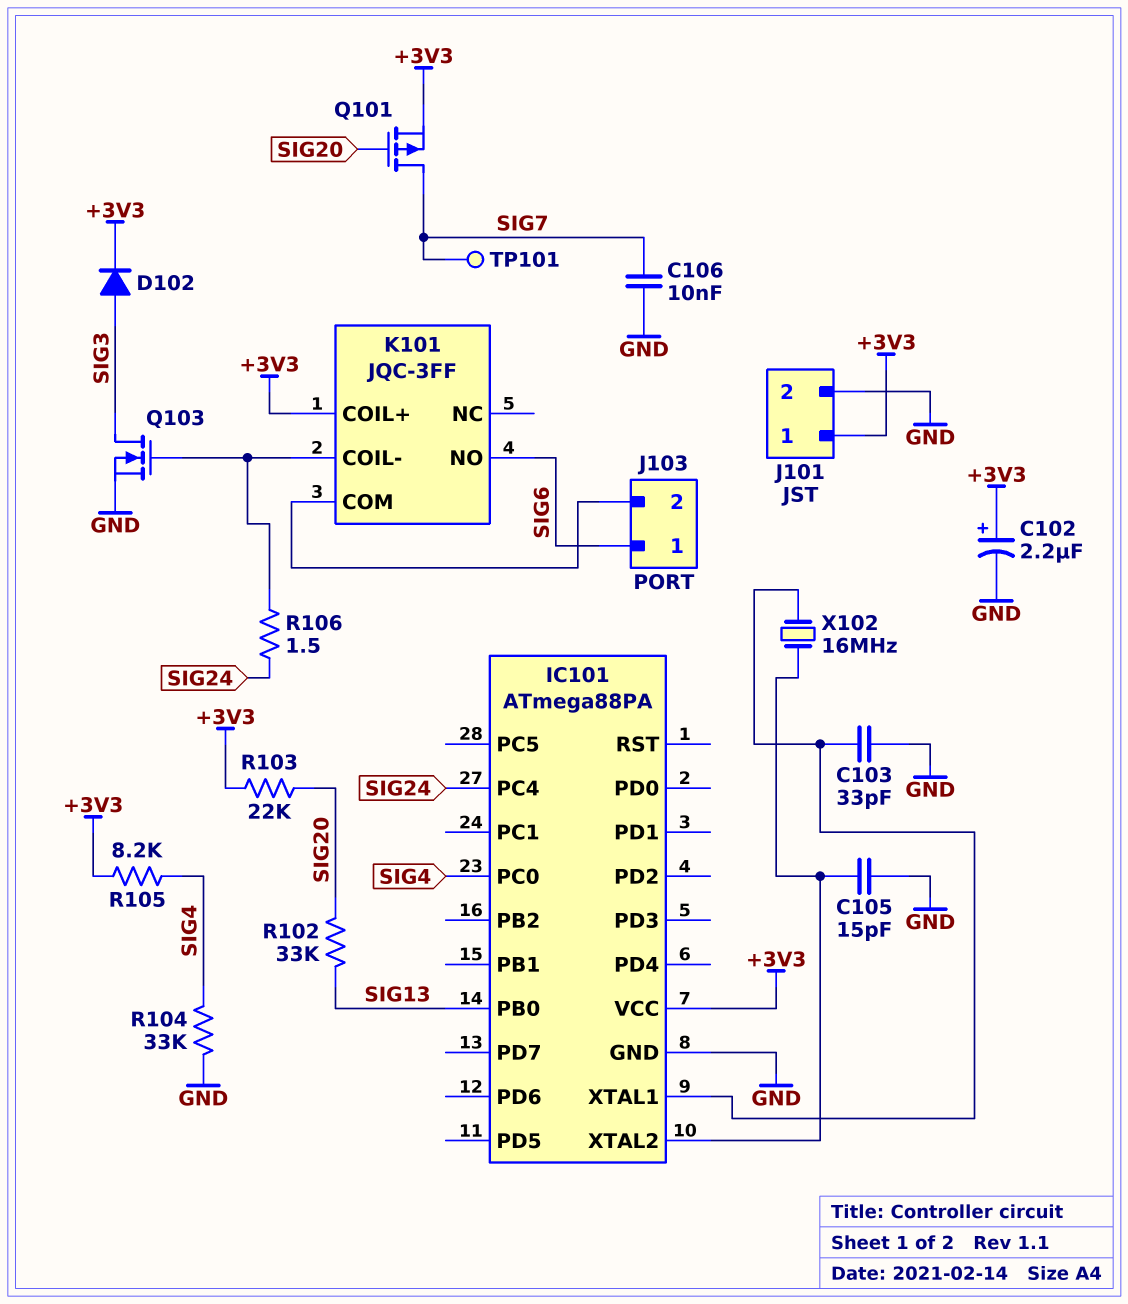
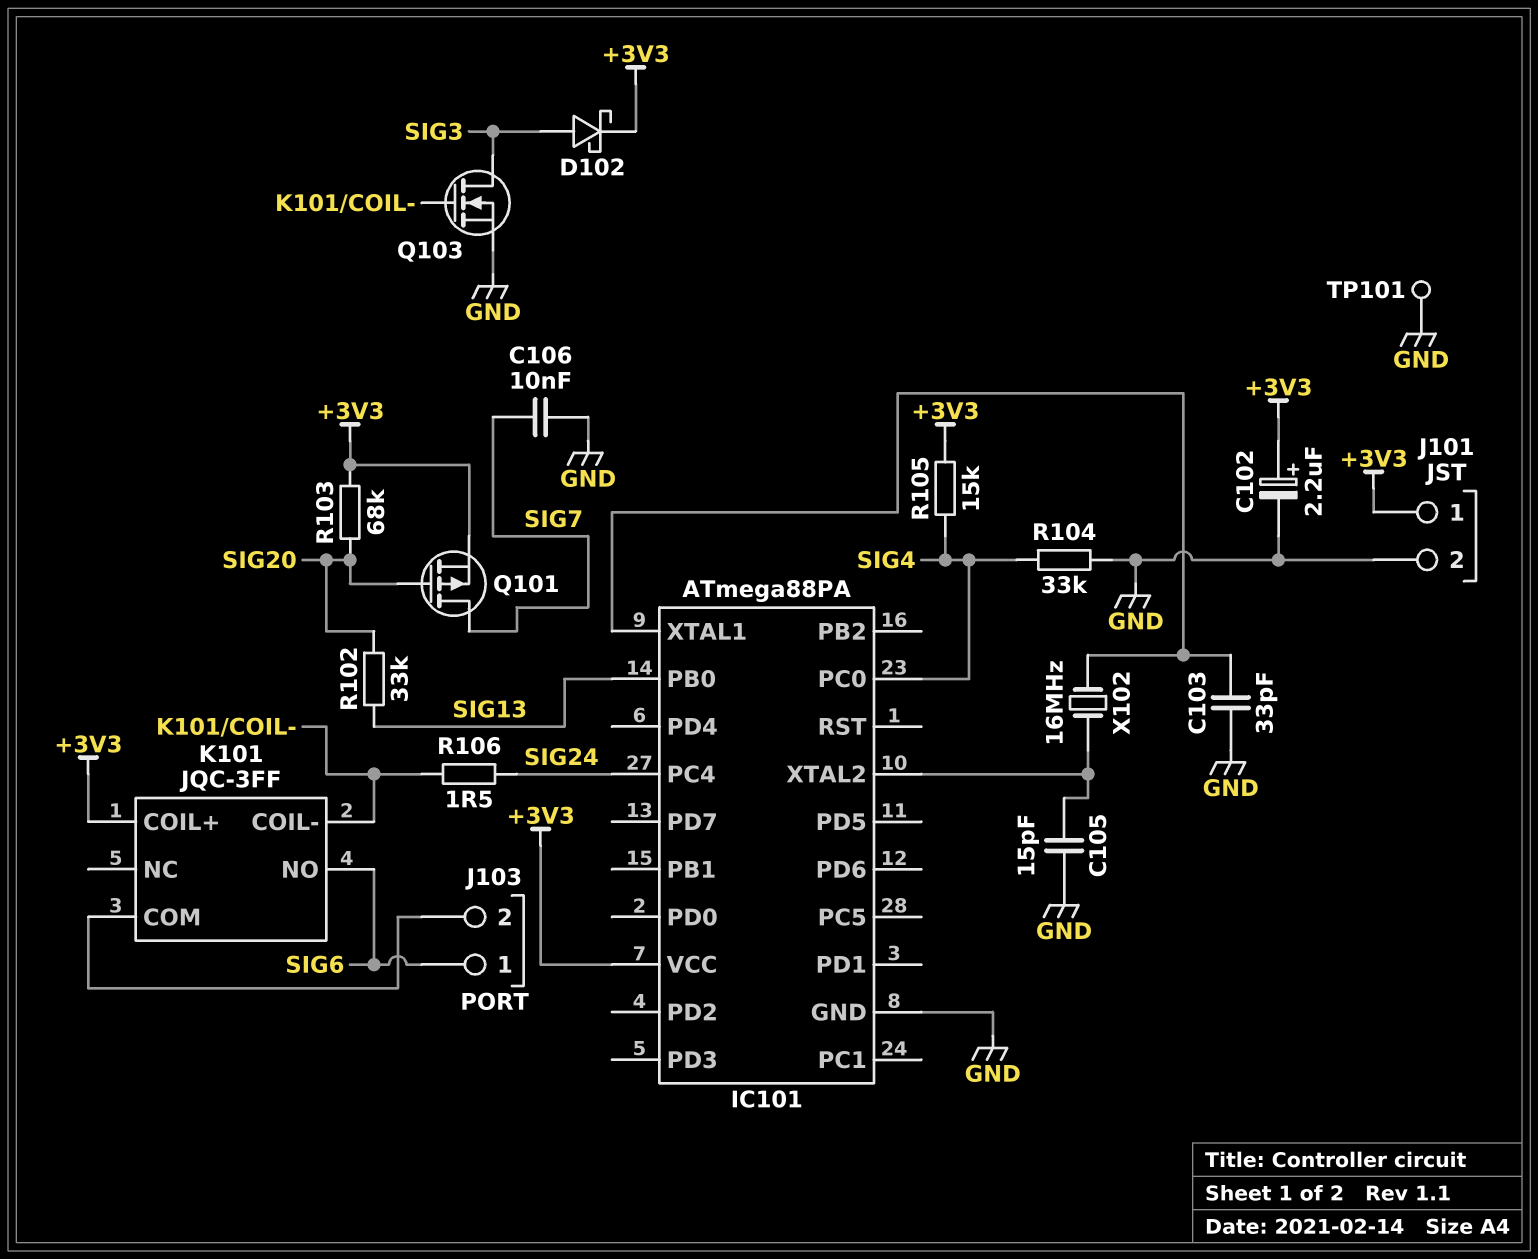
D102: diode (A SIG3, K +3V3) -> schottky (A SIG3, K +3V3)
R103: 22k (+3V3, SIG20) -> 68k (+3V3, SIG20)
R105: 8.2k (+3V3, SIG4) -> 15k (+3V3, SIG4)
TP101: test point (SIG7) -> test point (GND)

